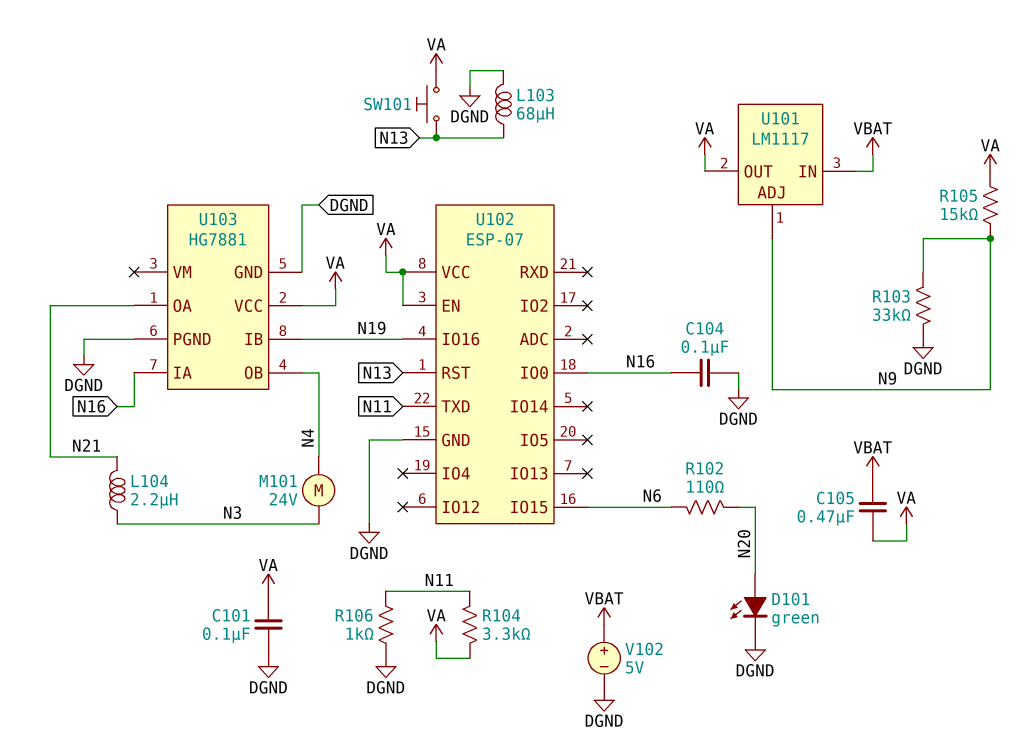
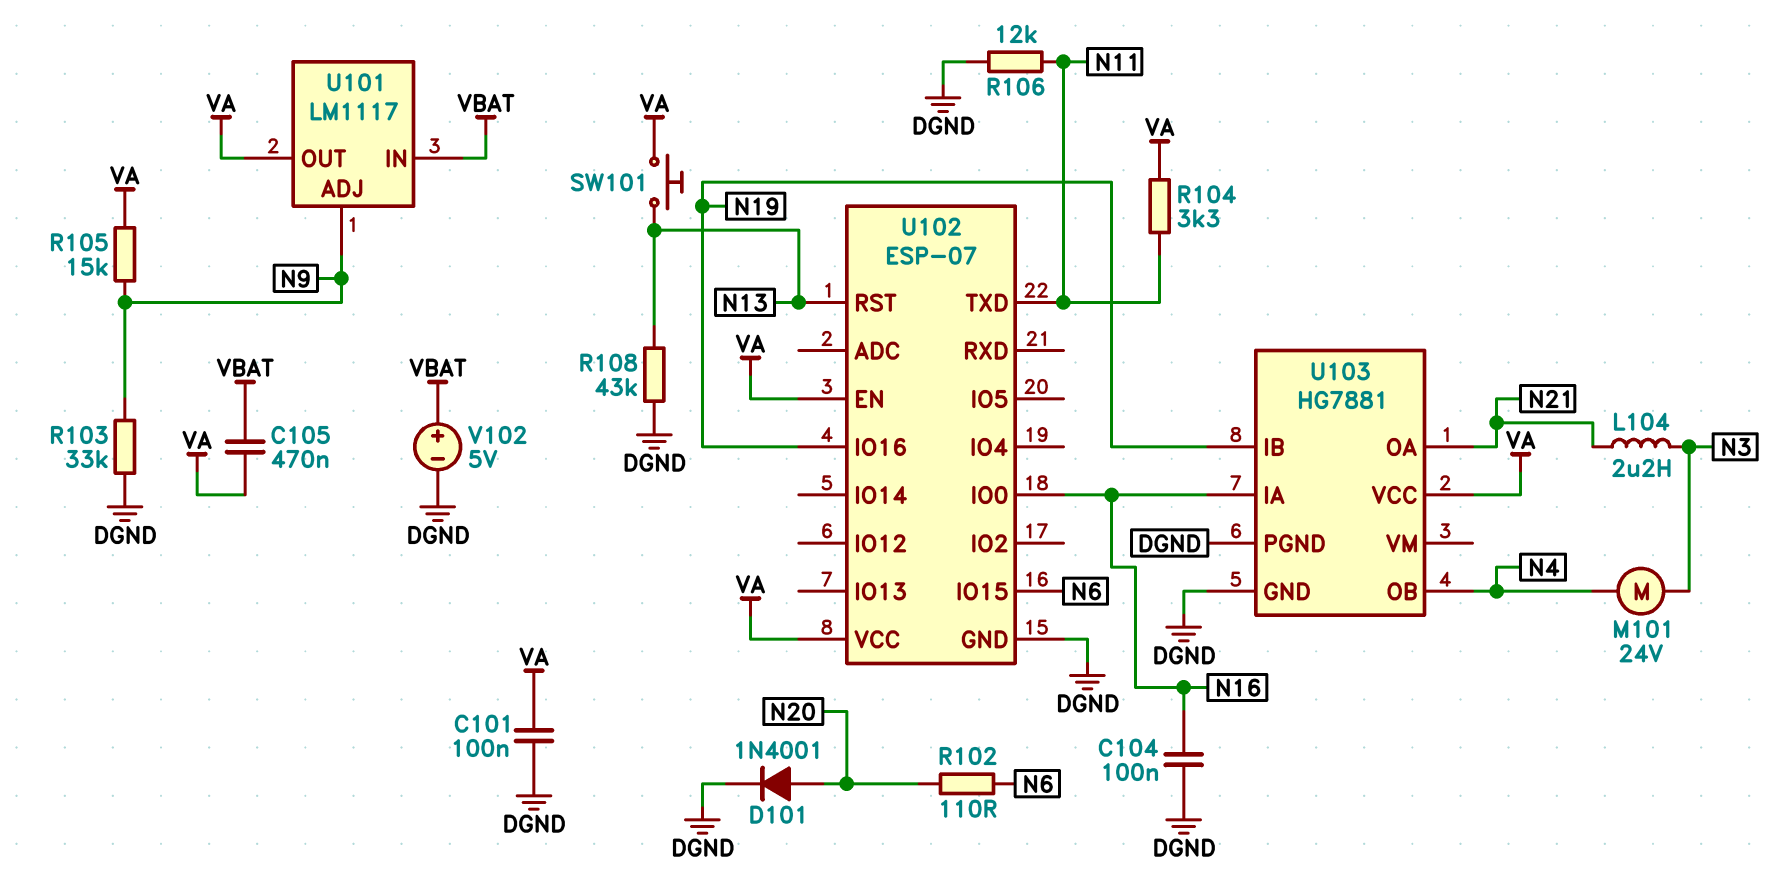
D101: LED green (A N20, K DGND) -> diode 1N4001 (A N20, K DGND)
L103: 68uH (DGND, N13) -> none
R106: 1k (DGND, N11) -> 12k (DGND, N11)
R108: none -> 43k (DGND, N13)

